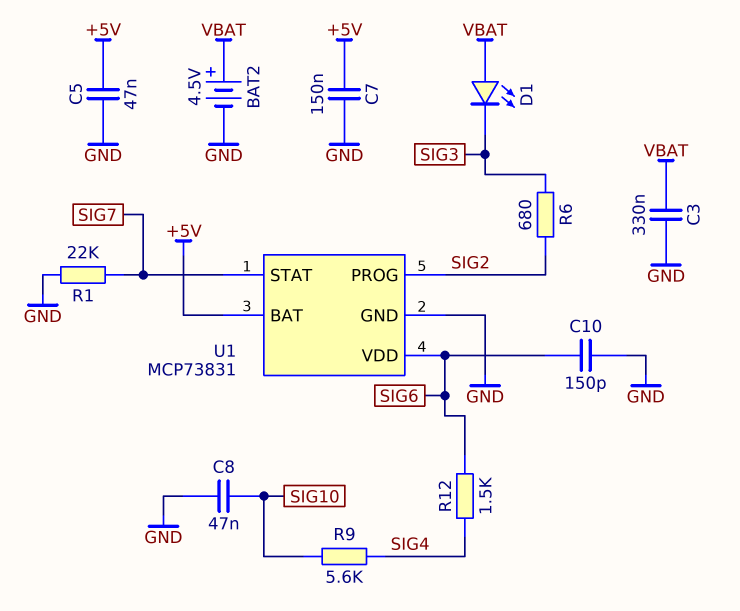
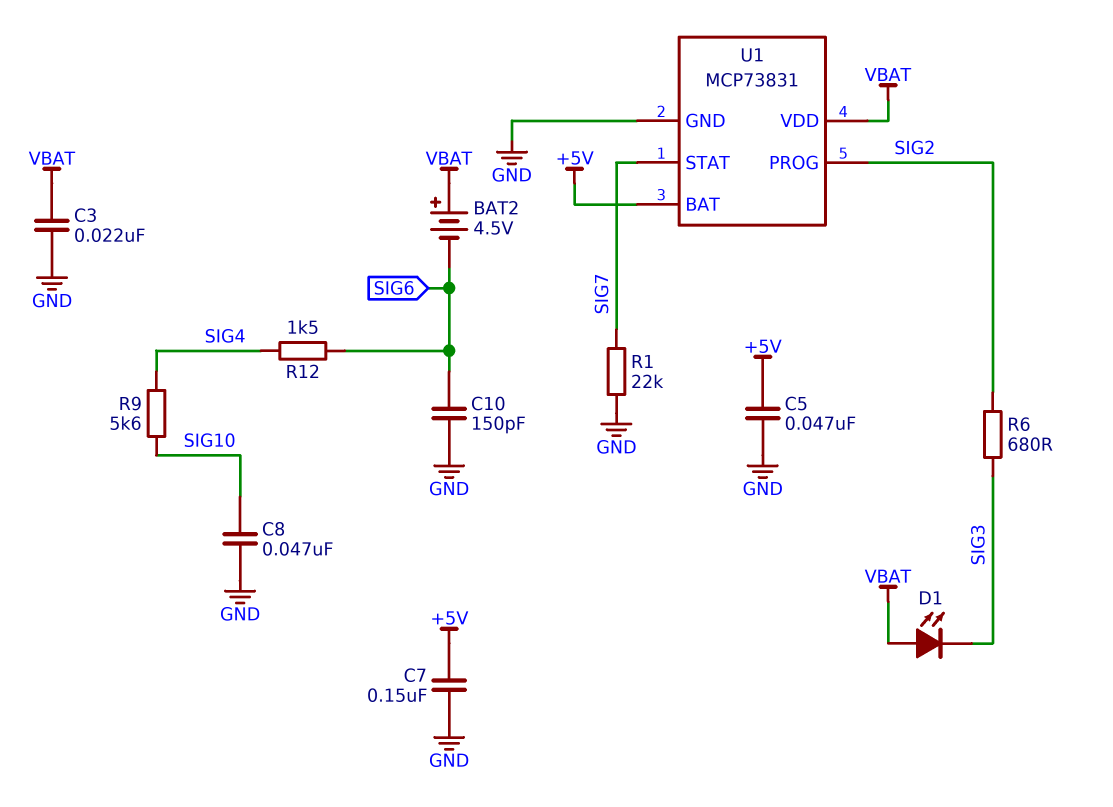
BAT2: 4.5V (plus VBAT, minus GND) -> 4.5V (plus VBAT, minus SIG6)
C3: 330nF (GND, VBAT) -> 22nF (GND, VBAT)
U1 pin VDD: SIG6 -> VBAT

